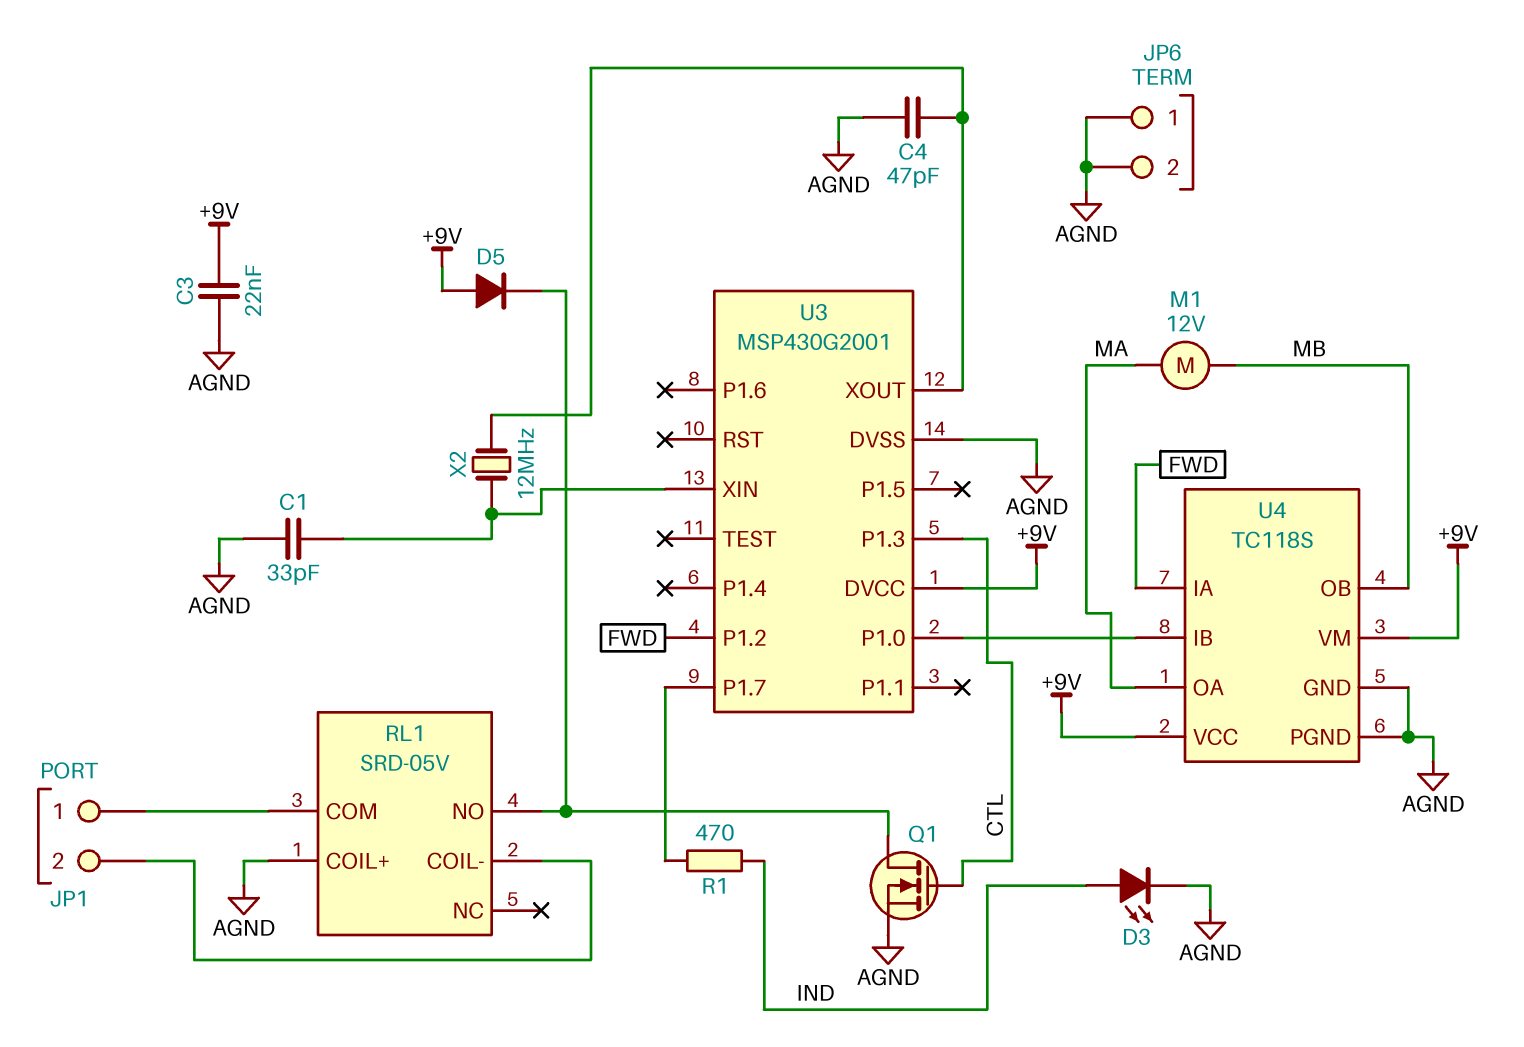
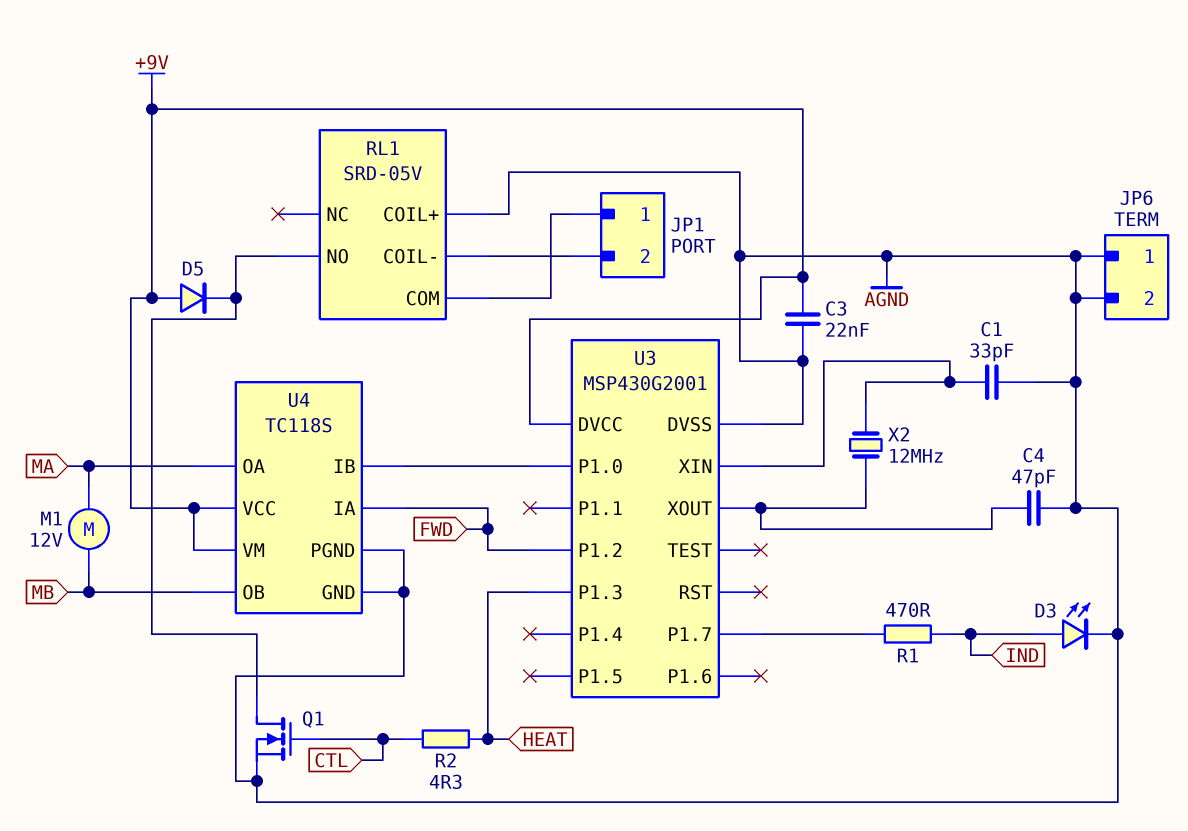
R2: none -> 4.3 (CTL, HEAT)
U3 pin P1.3: CTL -> HEAT

